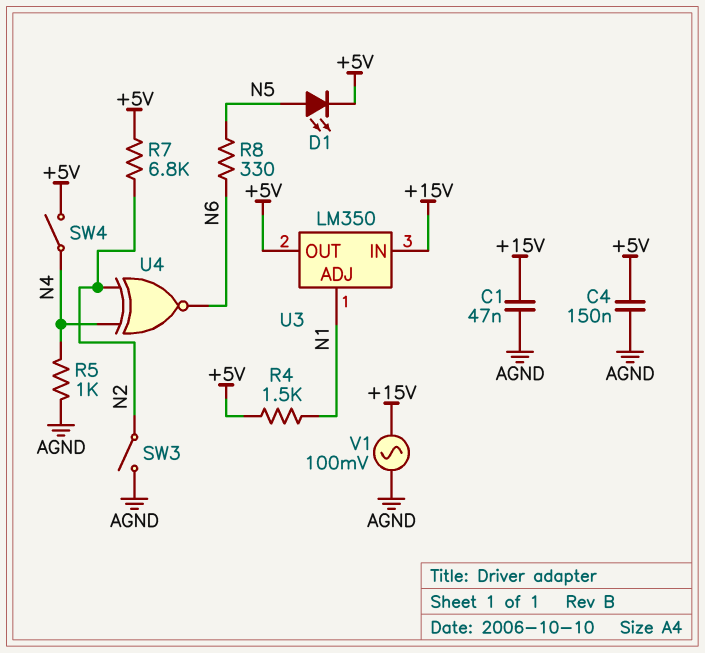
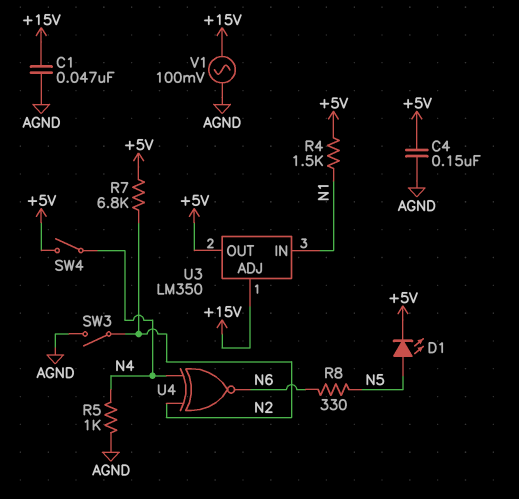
U3 pin ADJ: N1 -> +15V
U3 pin IN: +15V -> N1

